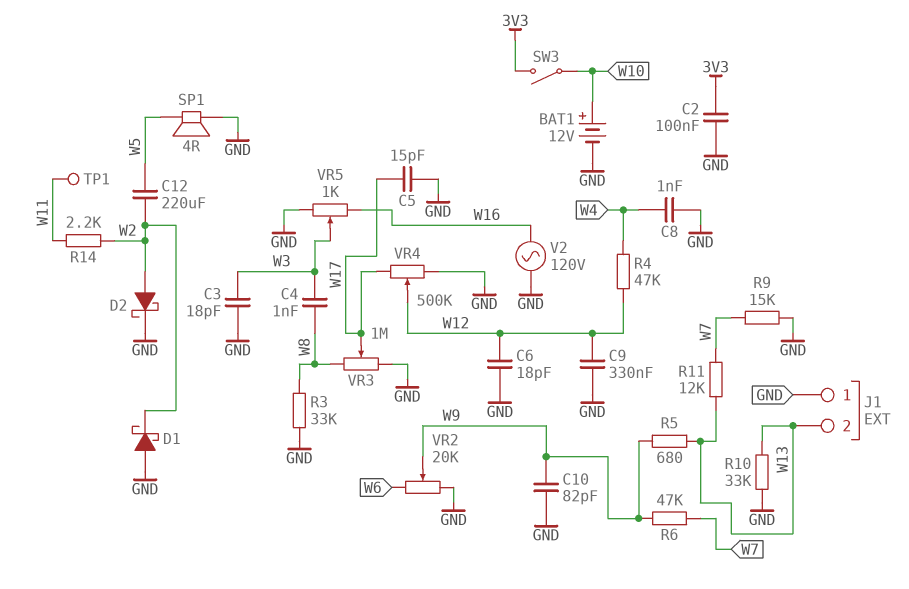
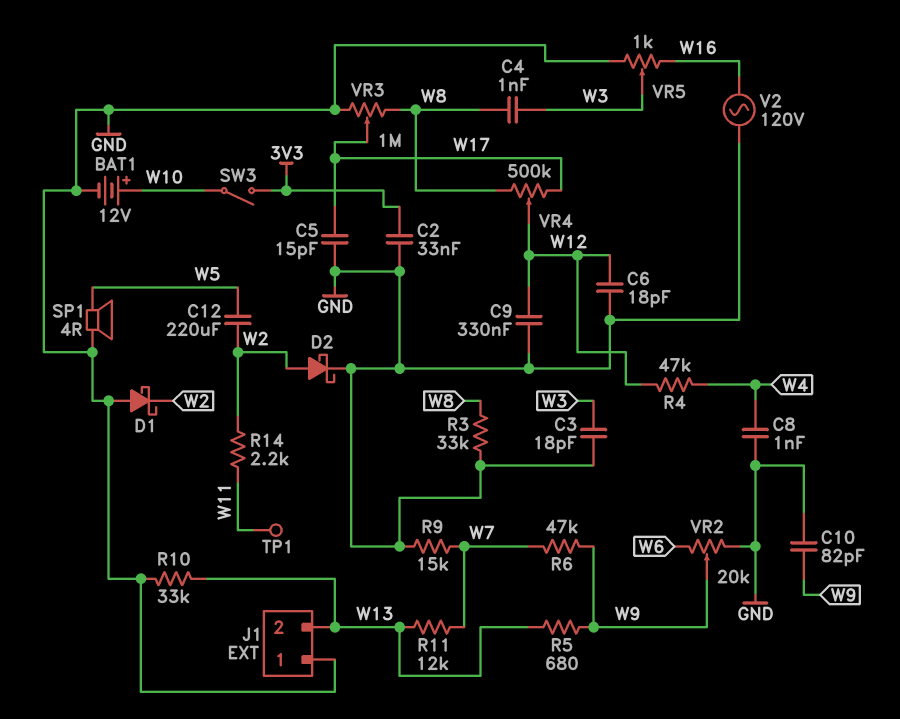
C2: 100nF (3V3, GND) -> 33nF (3V3, GND)
VR4: 500k (GND, W17, wiper W12) -> 500k (W8, W17, wiper W12)

